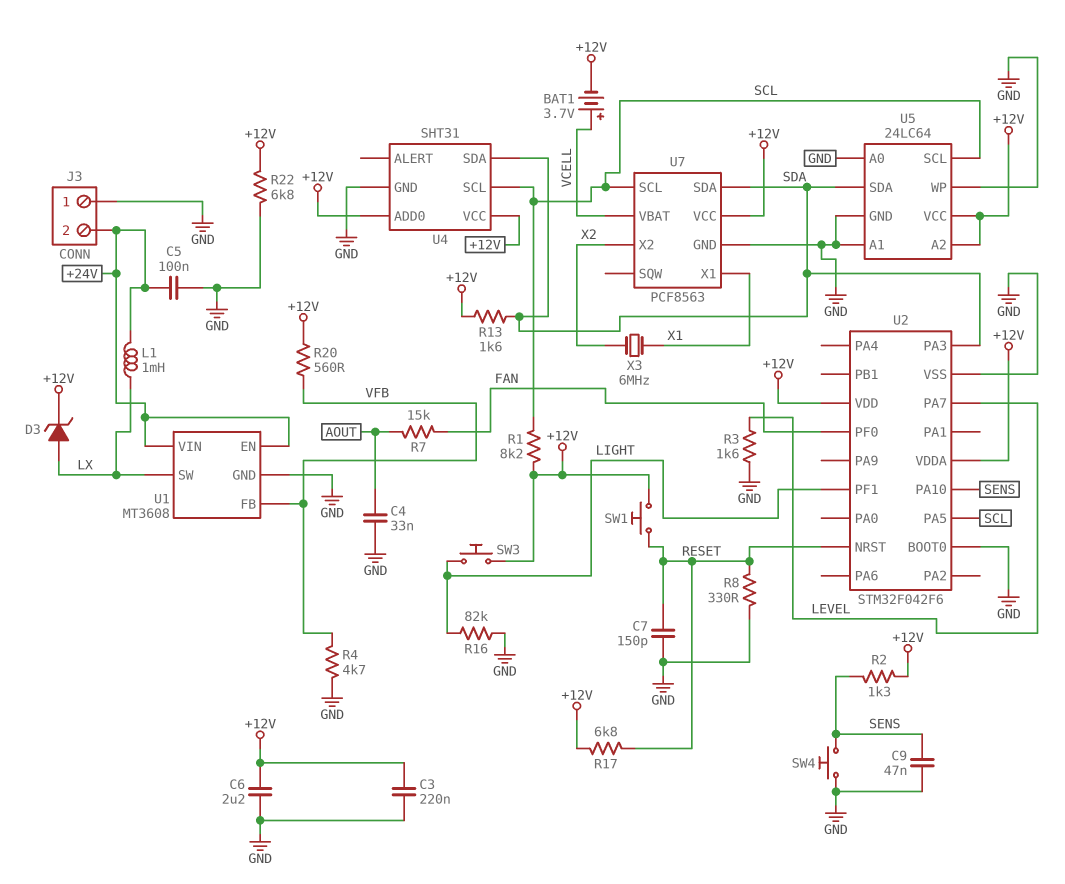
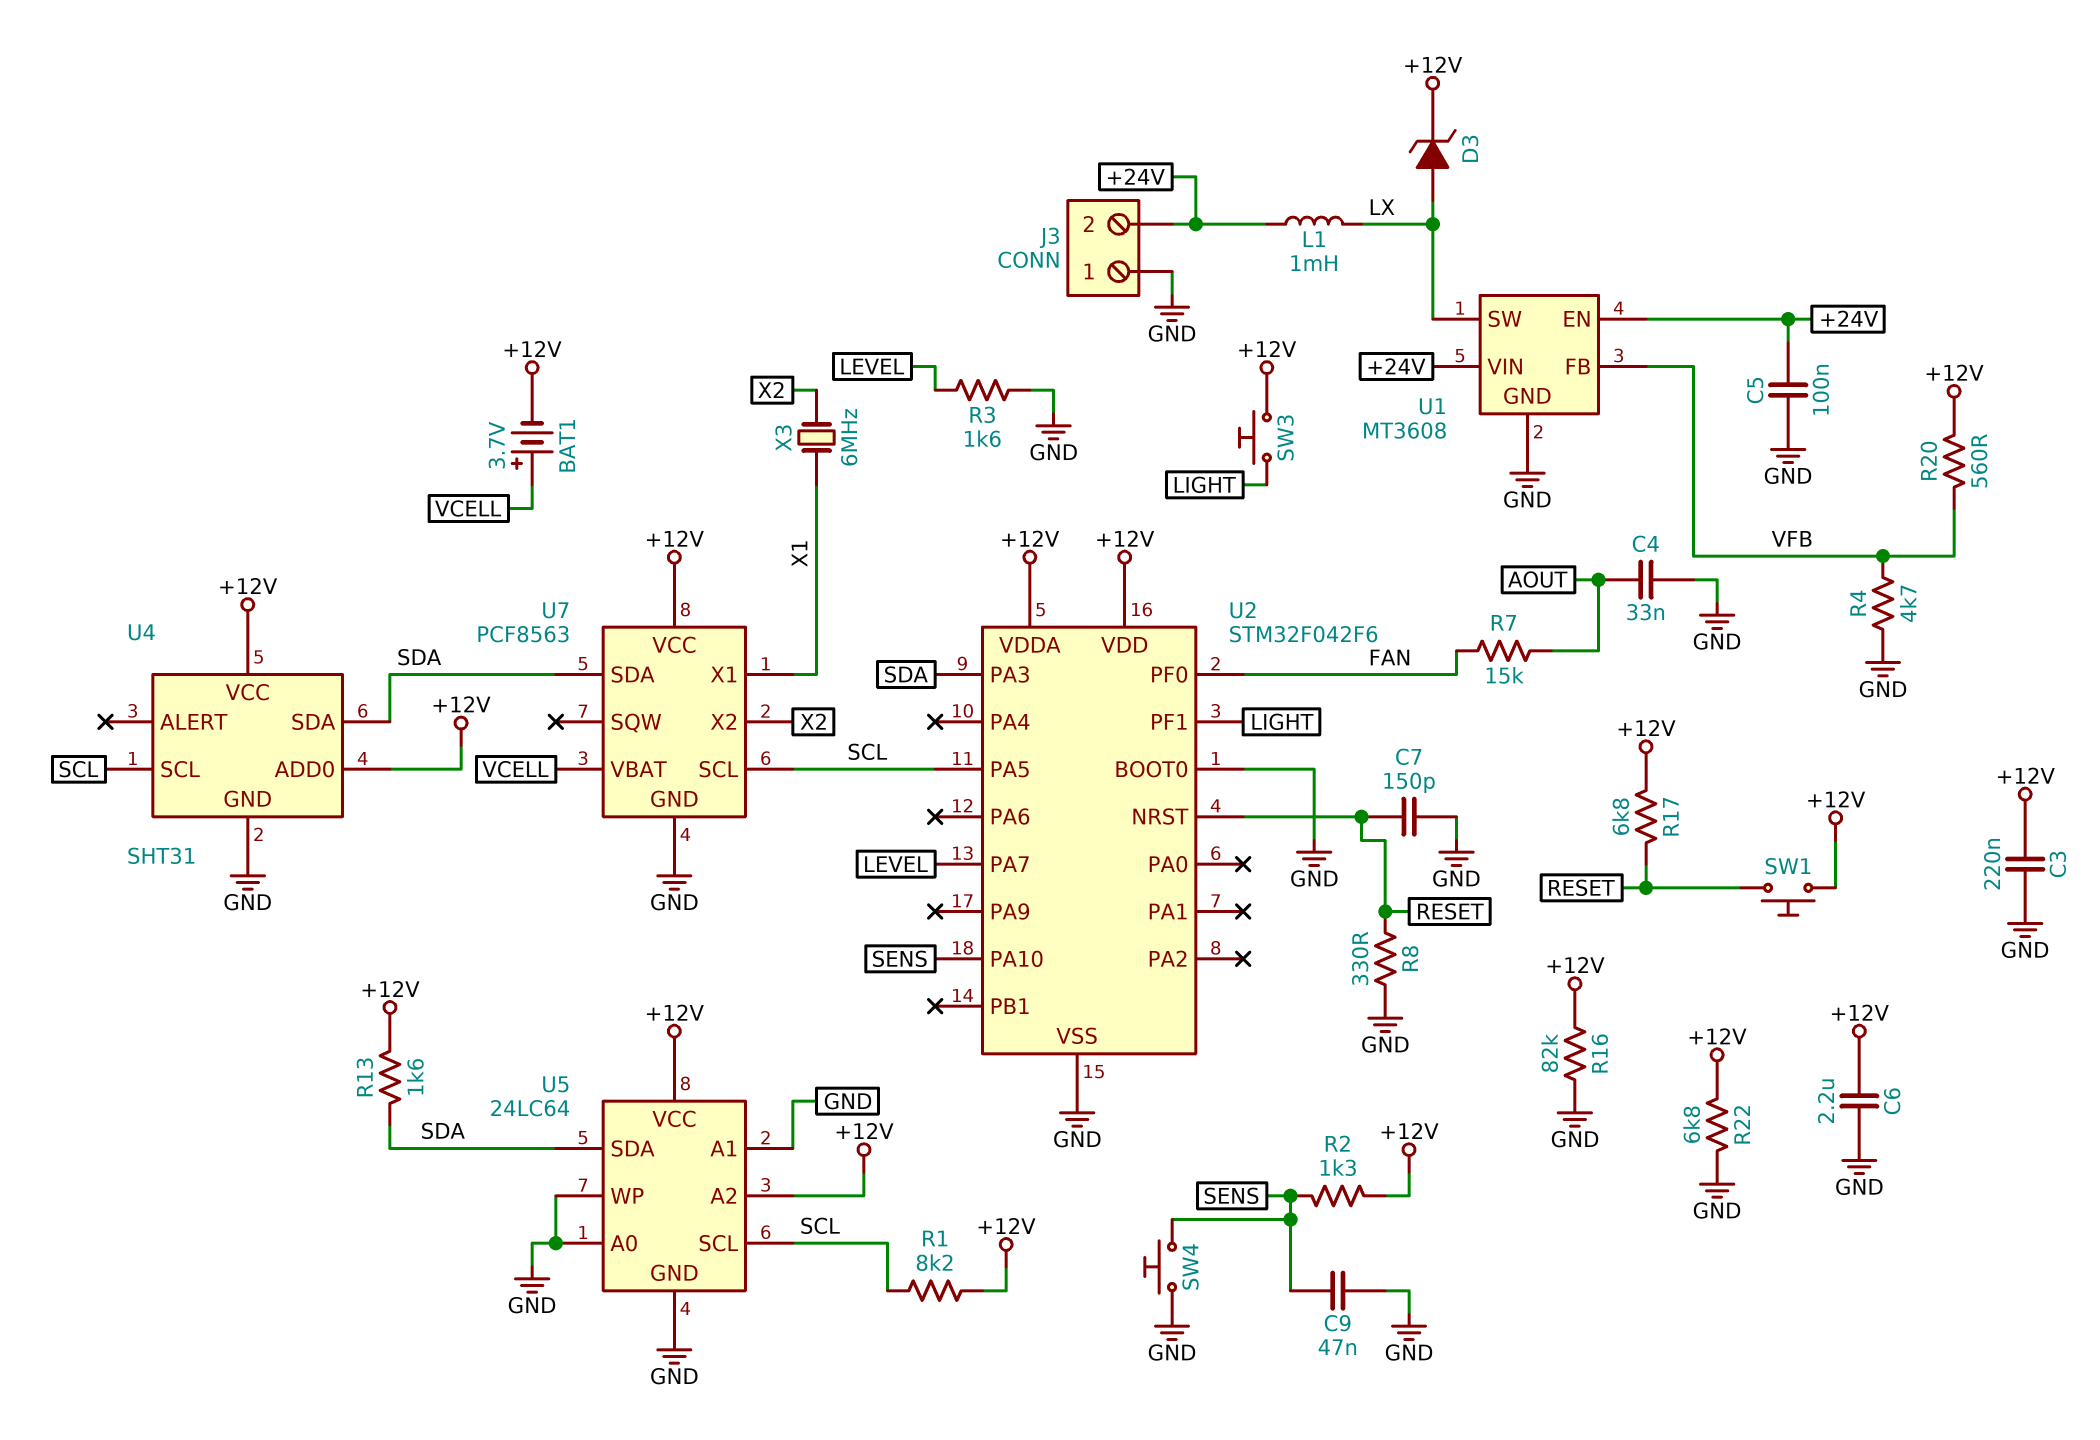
R16: 82k (GND, LIGHT) -> 82k (+12V, GND)

